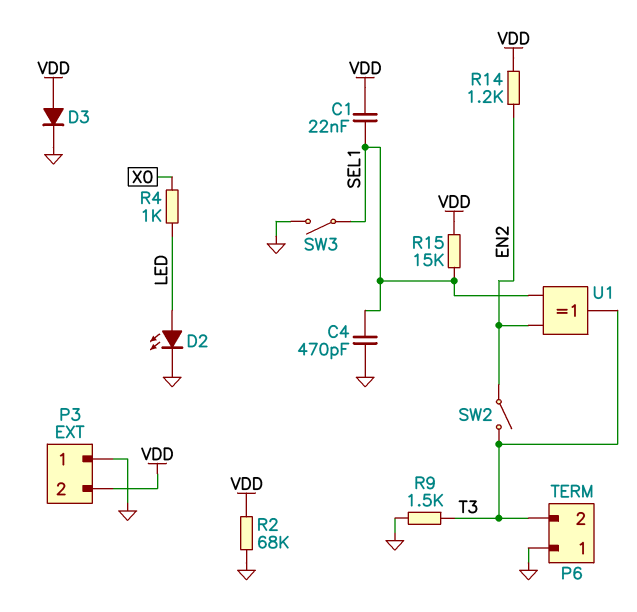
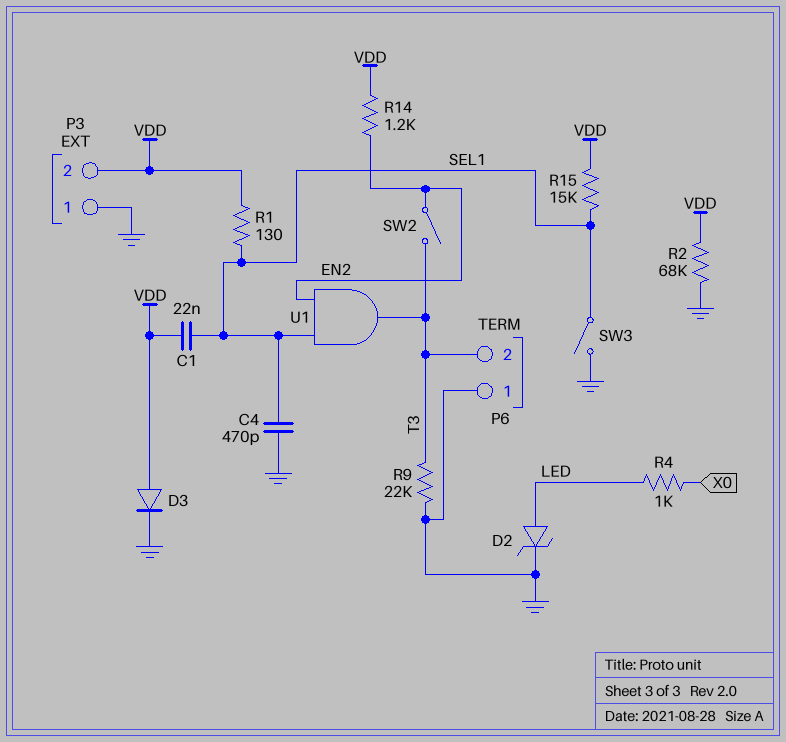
D2: LED (A LED, K GND) -> zener (A LED, K GND)
R1: none -> 130 (SEL1, VDD)
R9: 1.5k (GND, T3) -> 22k (GND, T3)
U1: XOR (in EN2, in SEL1, out T3) -> AND (in EN2, in SEL1, out T3)

